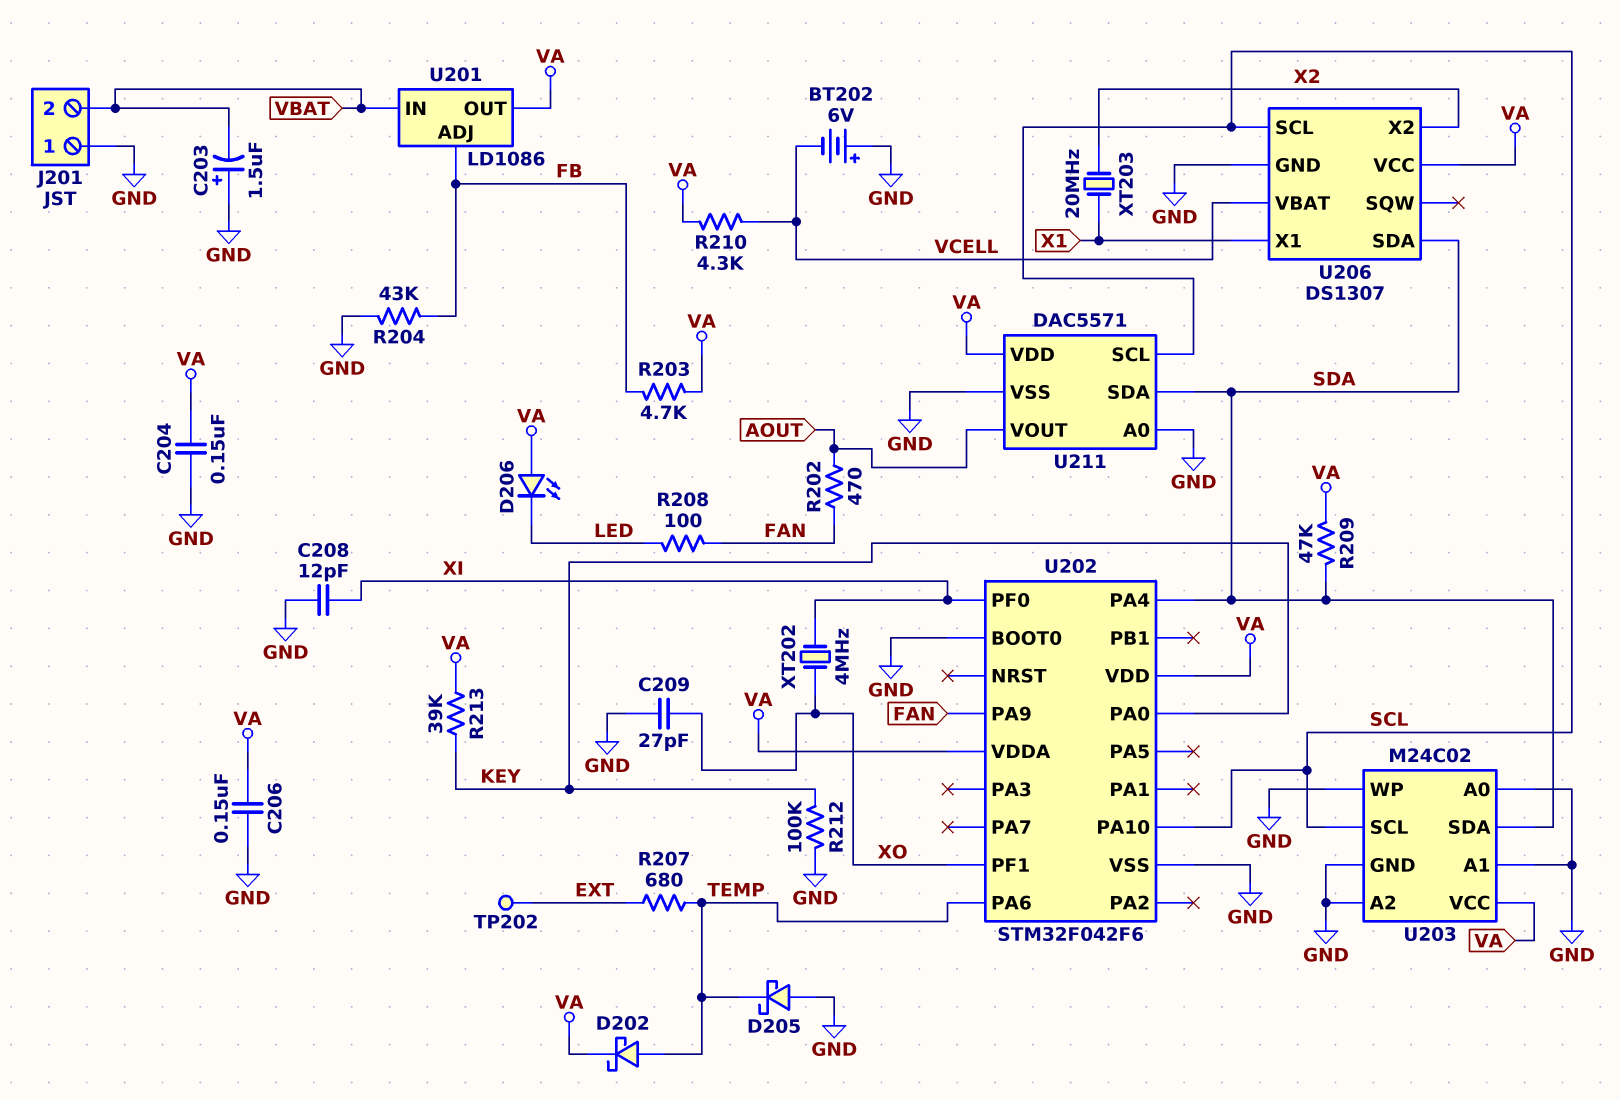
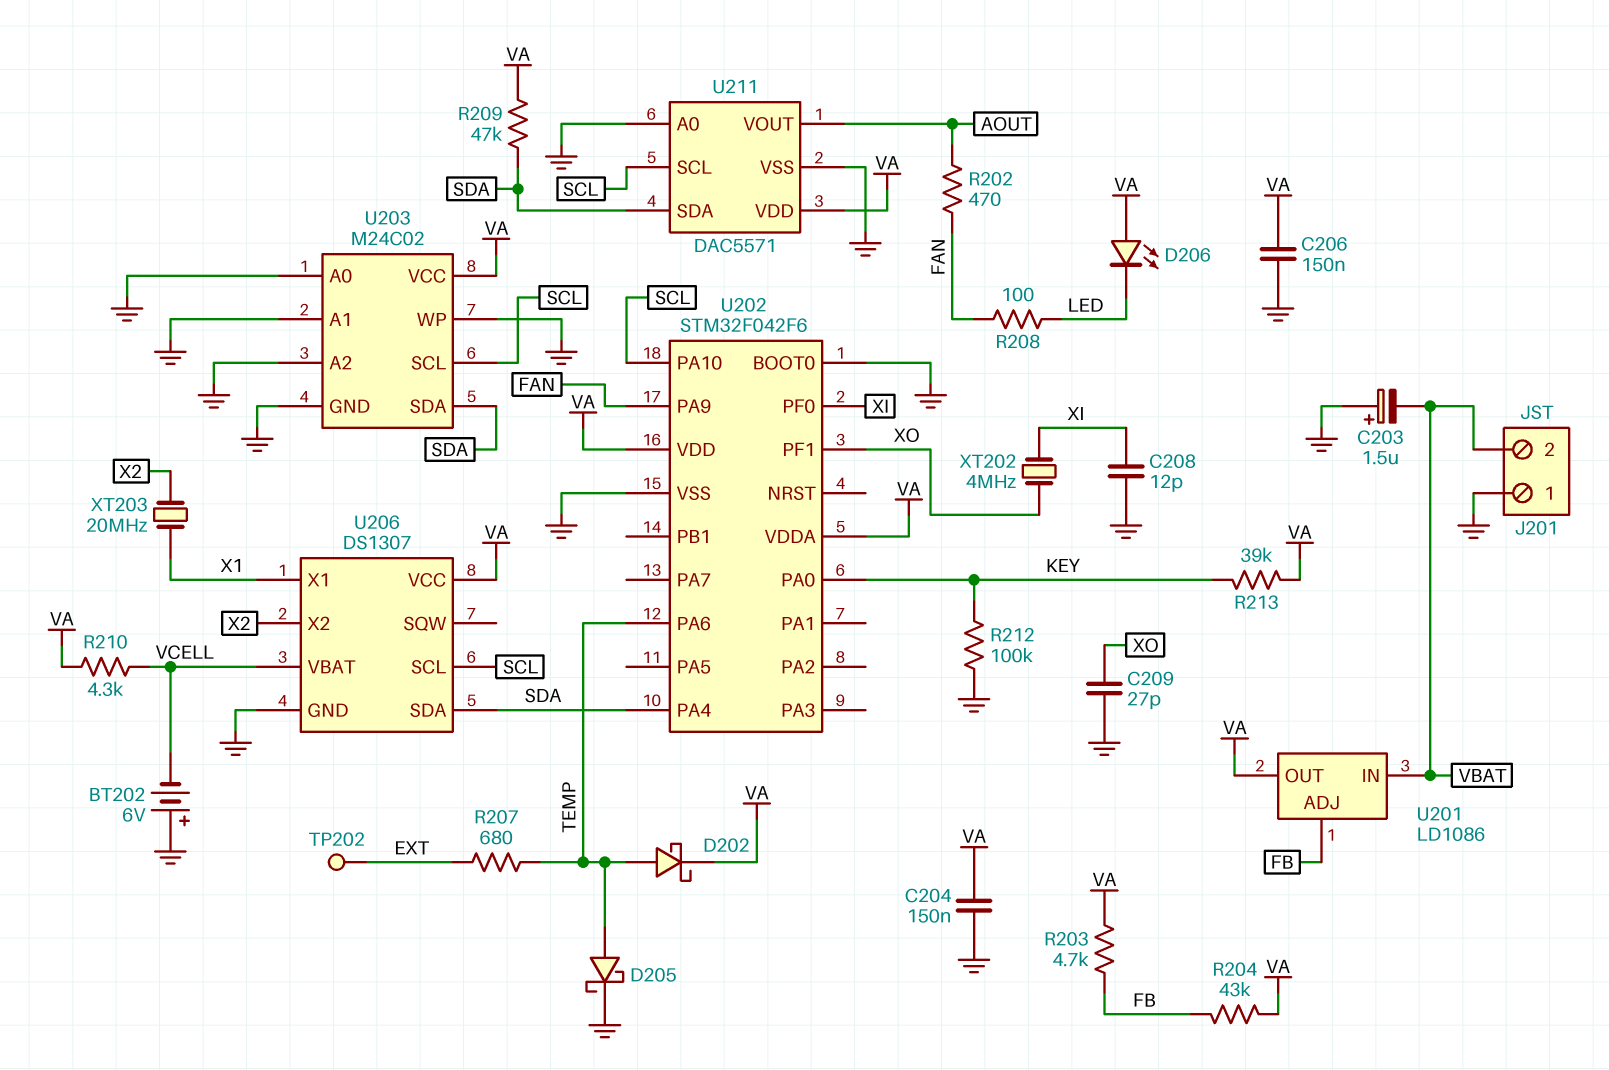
D205: schottky (A GND, K TEMP) -> schottky (A TEMP, K GND)
R204: 43k (FB, GND) -> 43k (FB, VA)

